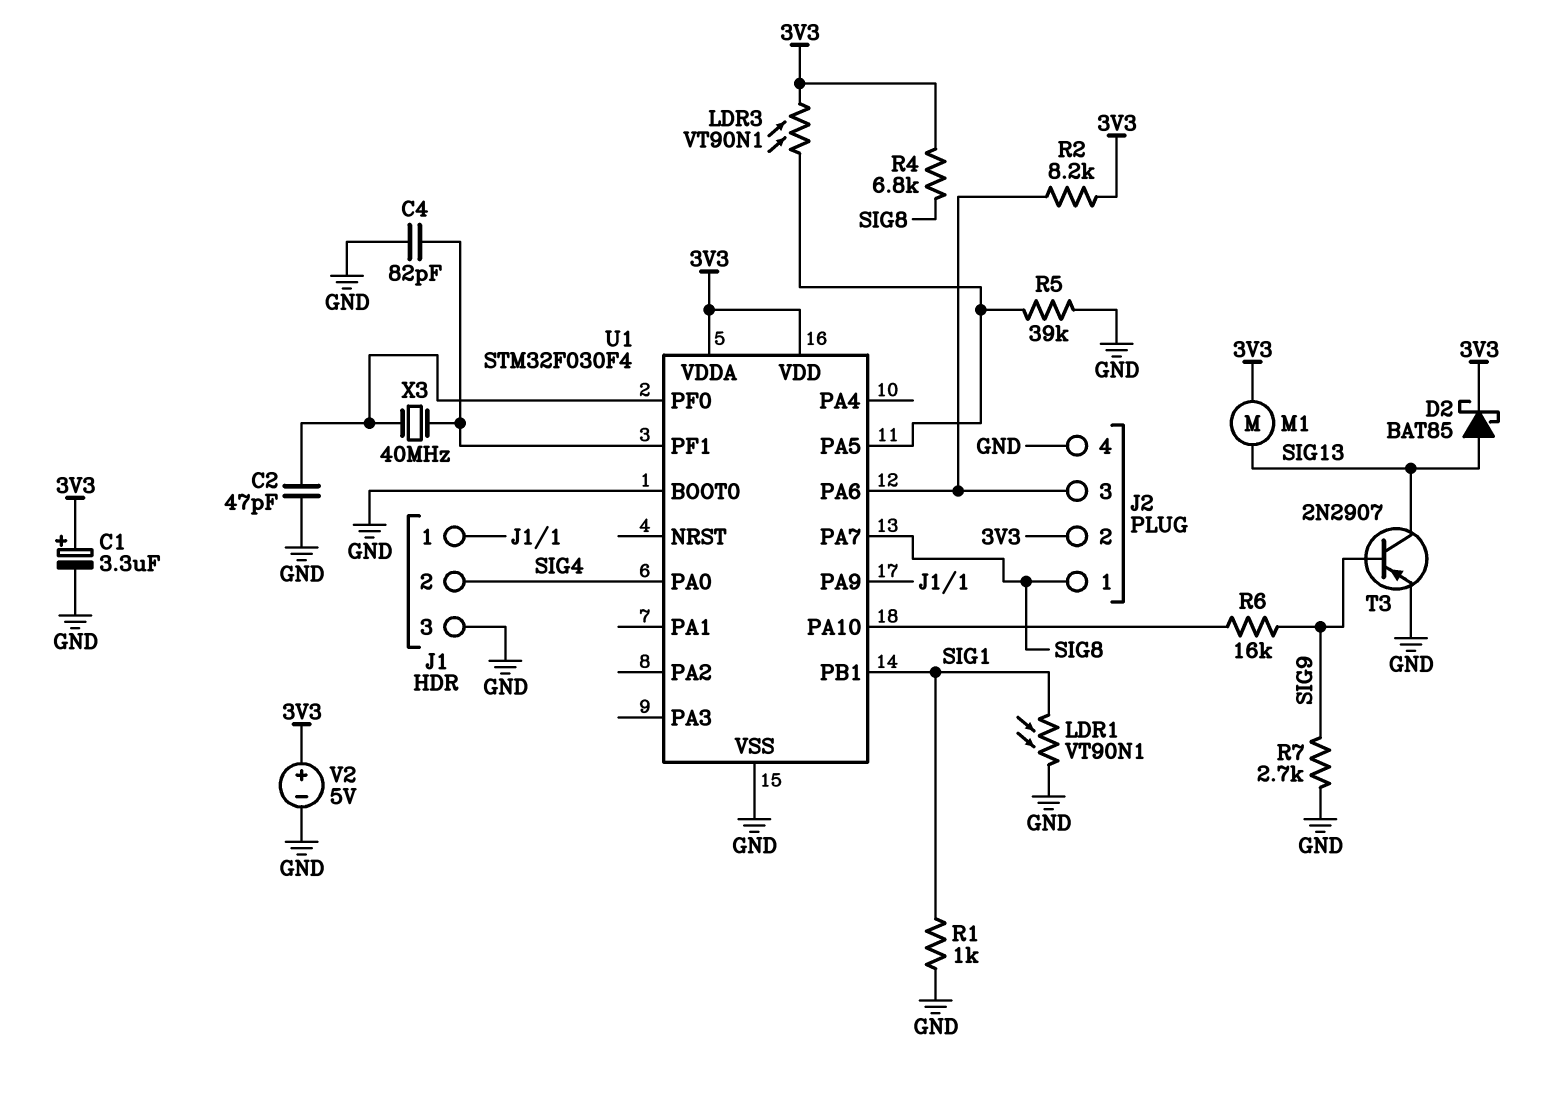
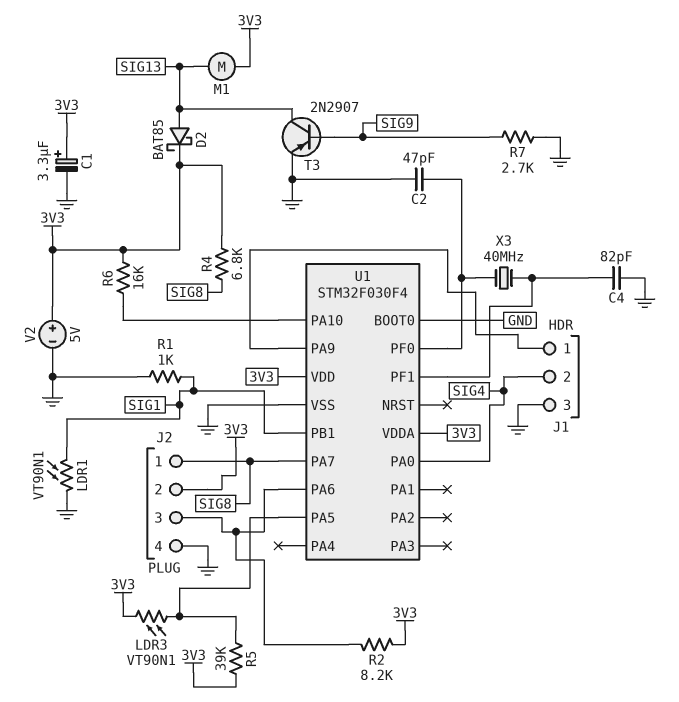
R5: 39k (GND, U1/PA5) -> 39k (3V3, U1/PA5)
R6: 16k (SIG9, U1/PA10) -> 16k (3V3, U1/PA10)

